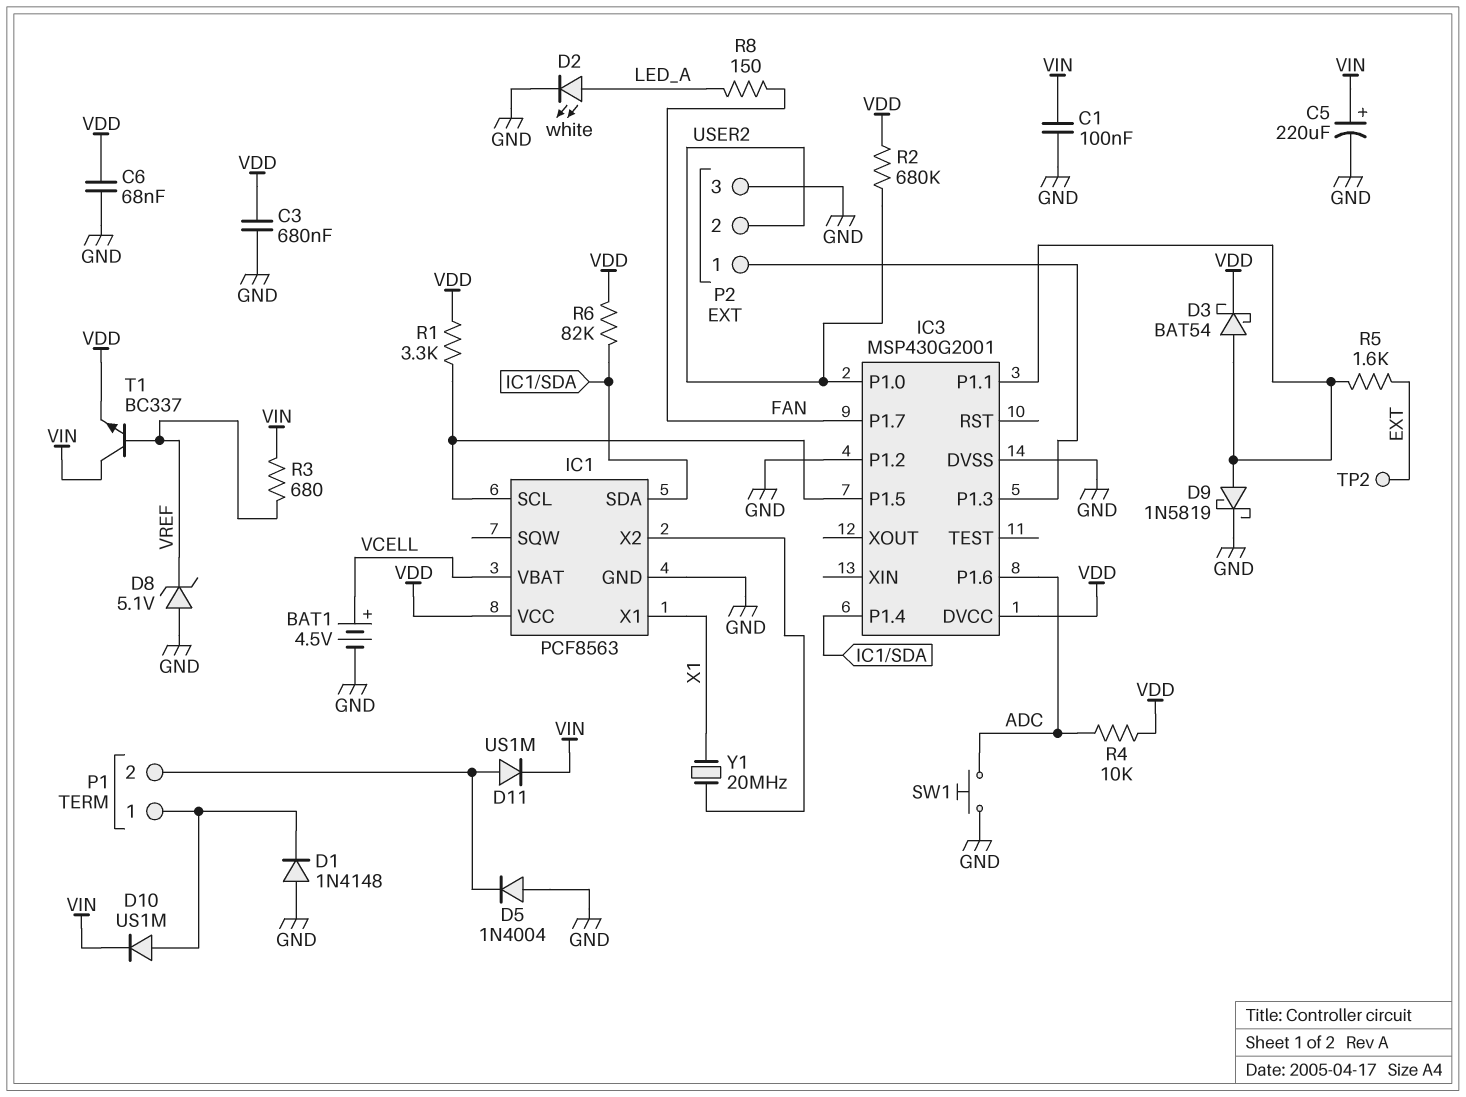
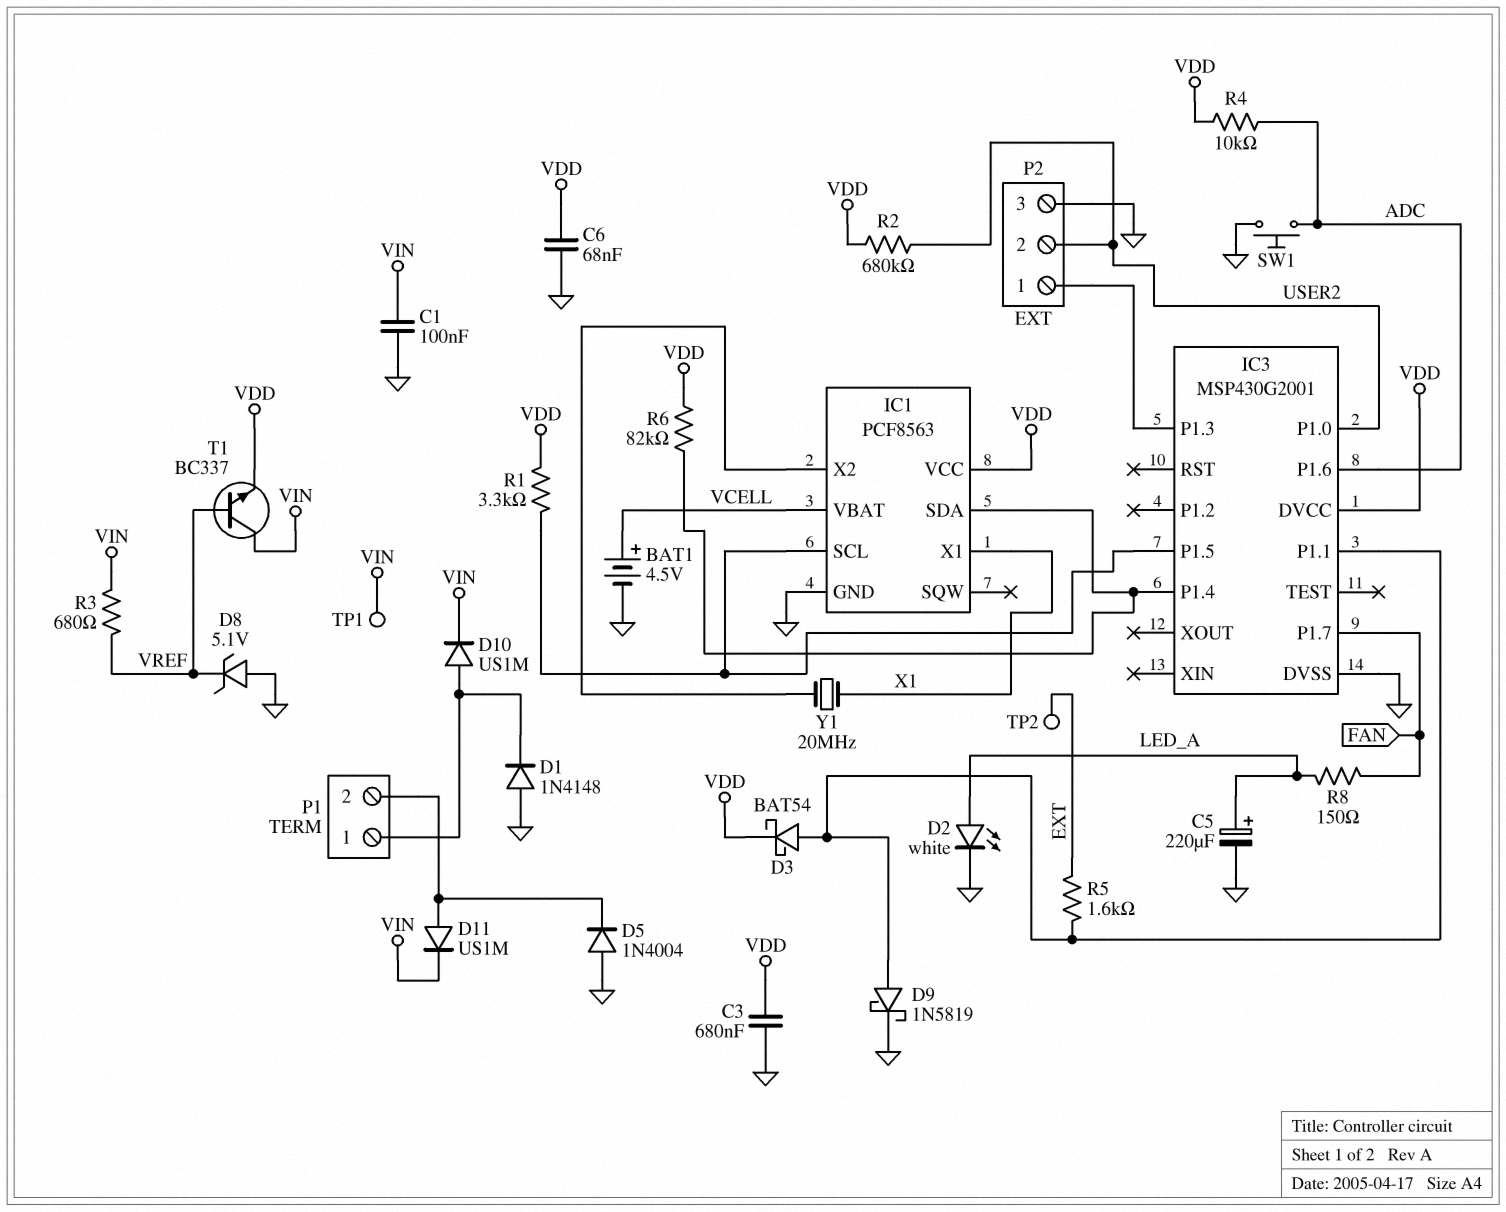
C5: 220uF (plus VIN, minus GND) -> 220uF (plus LED_A, minus GND)
IC3 pin P1.2: GND -> none
TP1: none -> test point (VIN)

